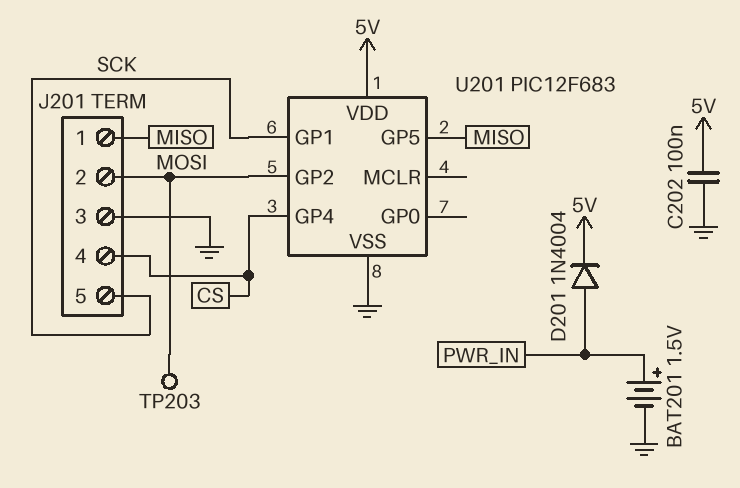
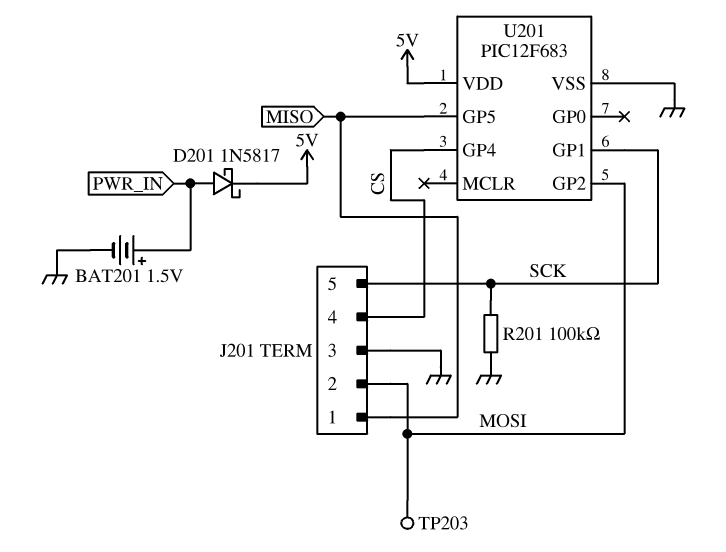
C202: 100nF (5V, GND) -> none
D201: diode 1N4004 (A PWR_IN, K 5V) -> schottky 1N5817 (A PWR_IN, K 5V)
R201: none -> 100k (GND, SCK)

